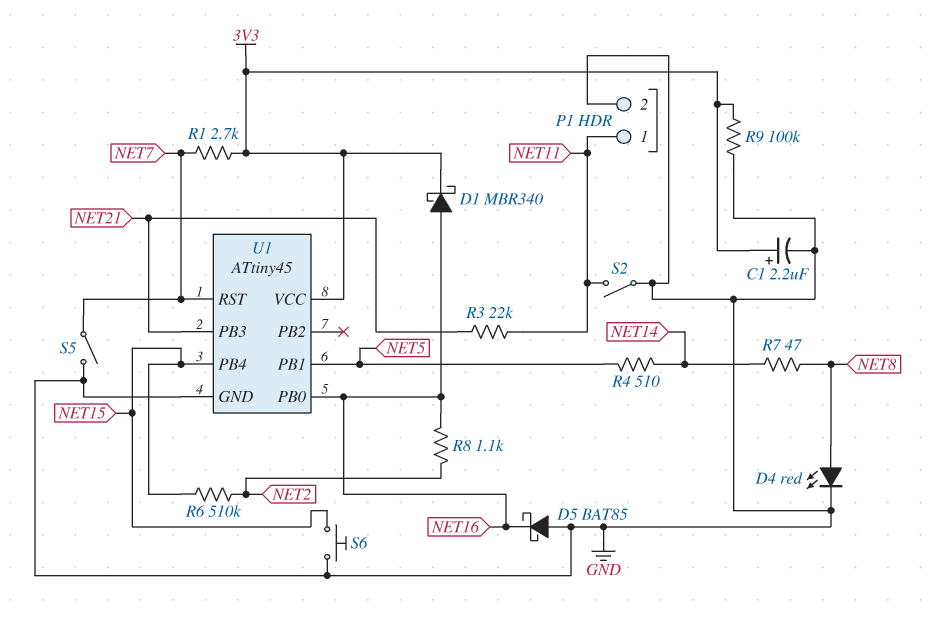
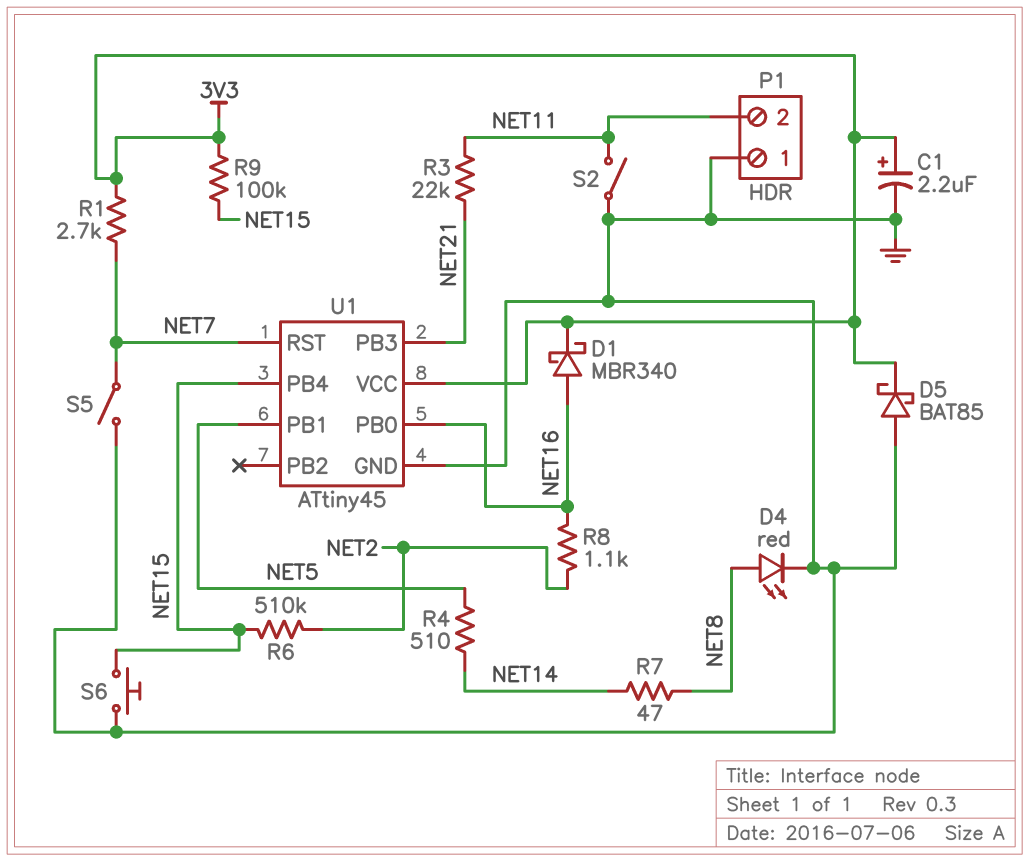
D5: schottky BAT85 (A GND, K NET16) -> schottky BAT85 (A GND, K 3V3)
P1 pin 1: NET11 -> GND
P1 pin 2: GND -> NET11
R9: 100k (3V3, GND) -> 100k (3V3, NET15)

